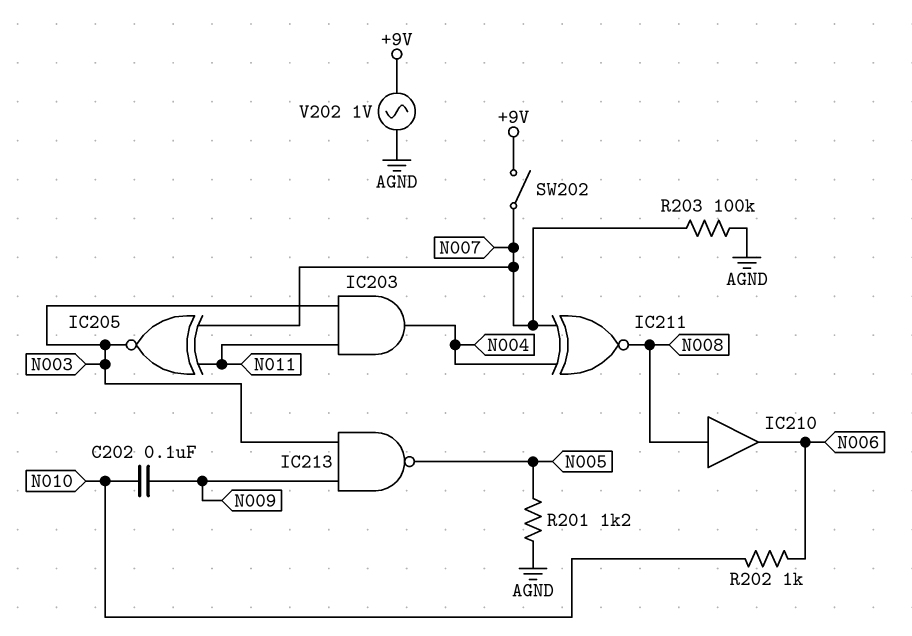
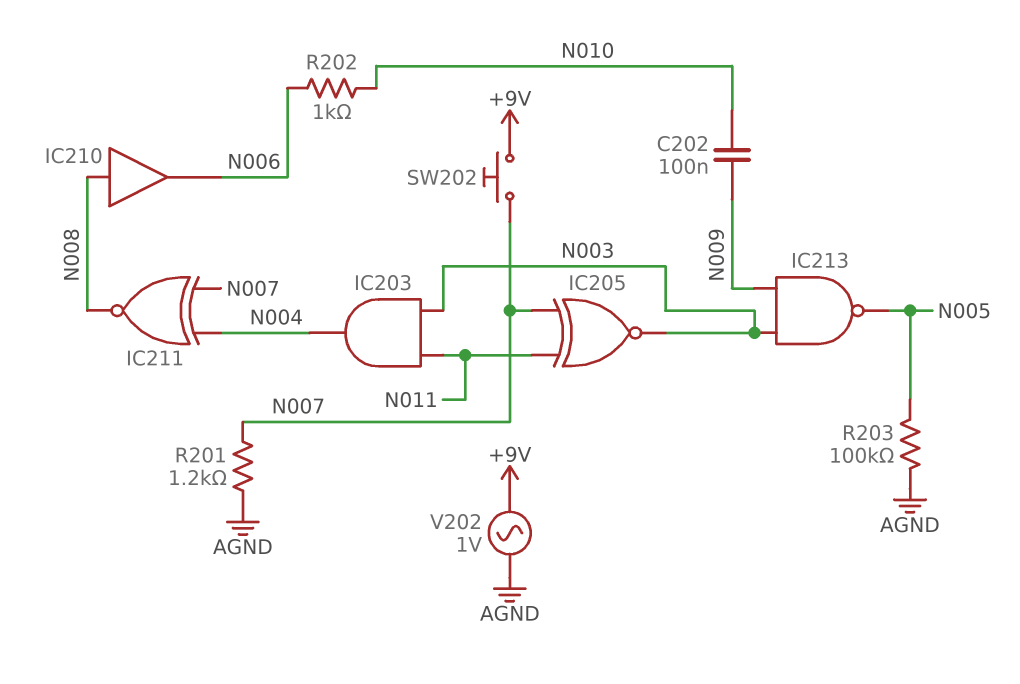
R201: 1.2k (AGND, N005) -> 1.2k (AGND, N007)
R203: 100k (AGND, N007) -> 100k (AGND, N005)
SW202: switch (+9V, N007) -> button (+9V, N007)

